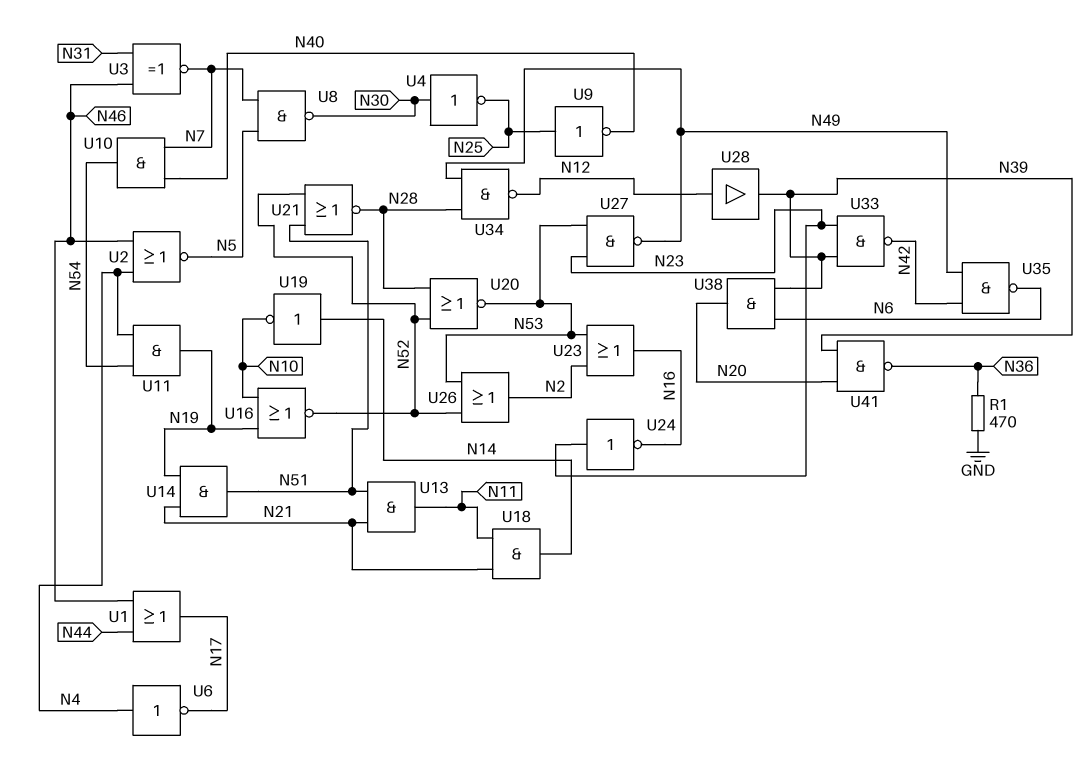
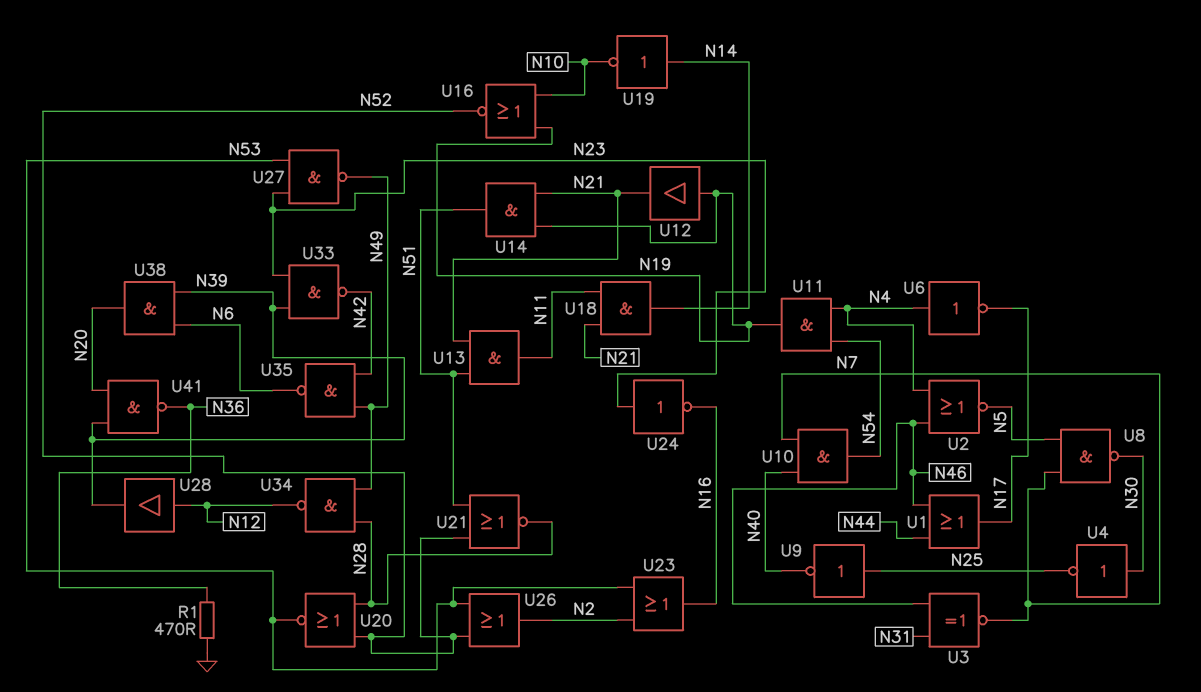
U12: none -> buffer (in N19, out N21)

